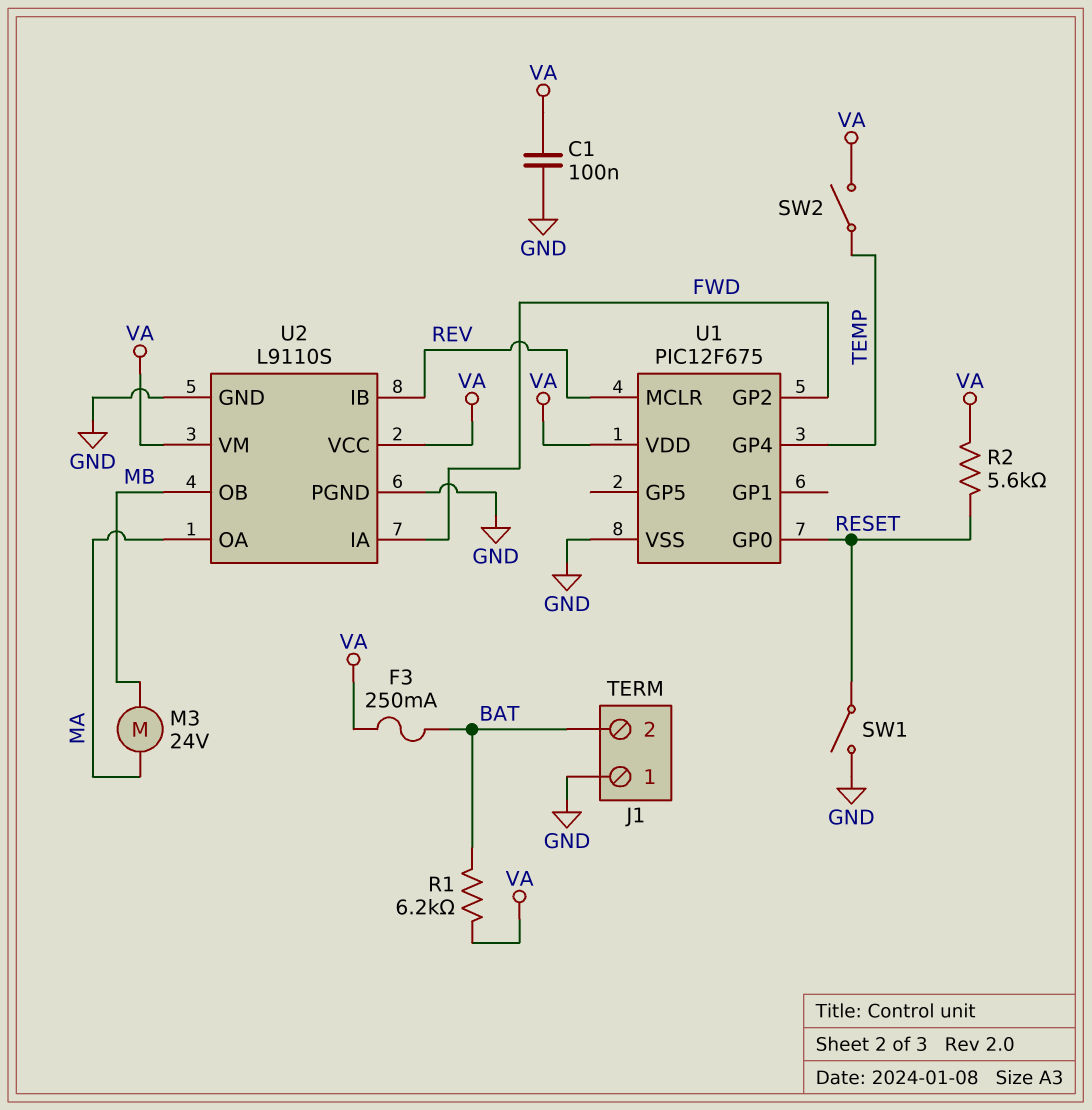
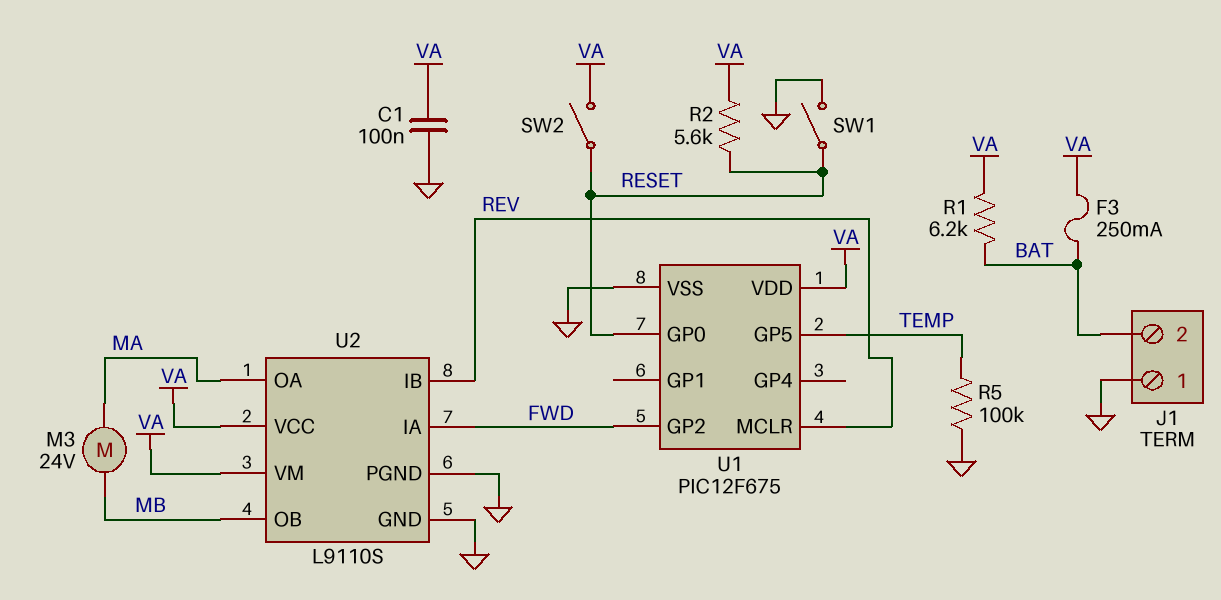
R5: none -> 100k (GND, TEMP)
SW2: switch (TEMP, VA) -> switch (RESET, VA)
U1 pin GP4: TEMP -> none
U1 pin GP5: none -> TEMP

